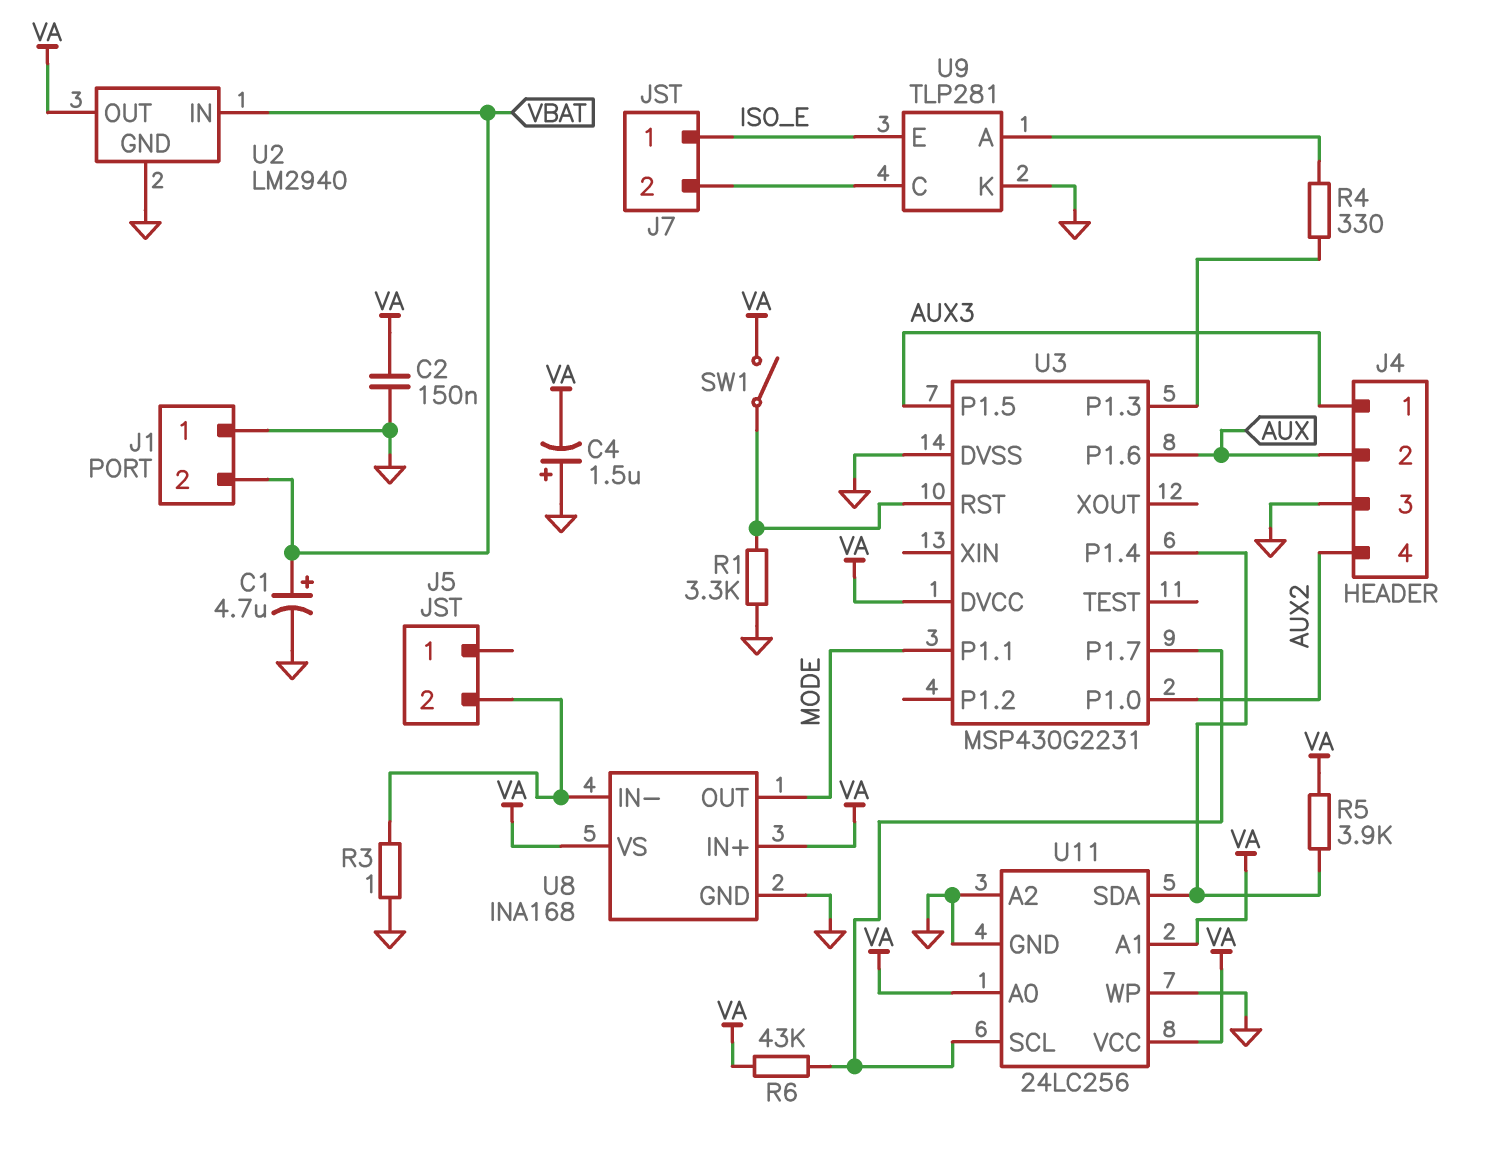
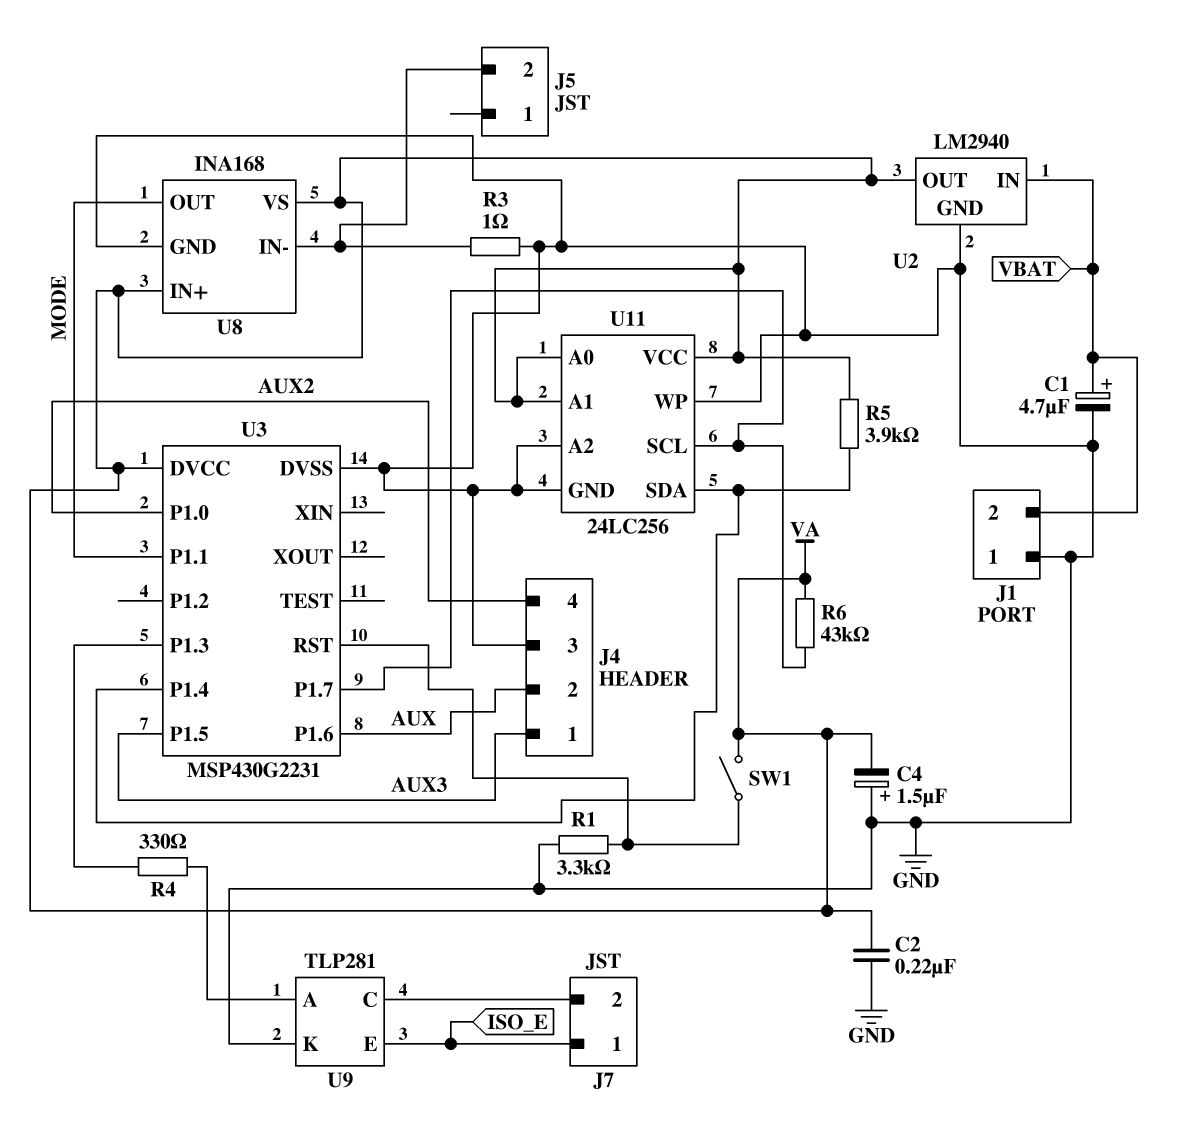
C2: 150nF (GND, VA) -> 220nF (GND, VA)

